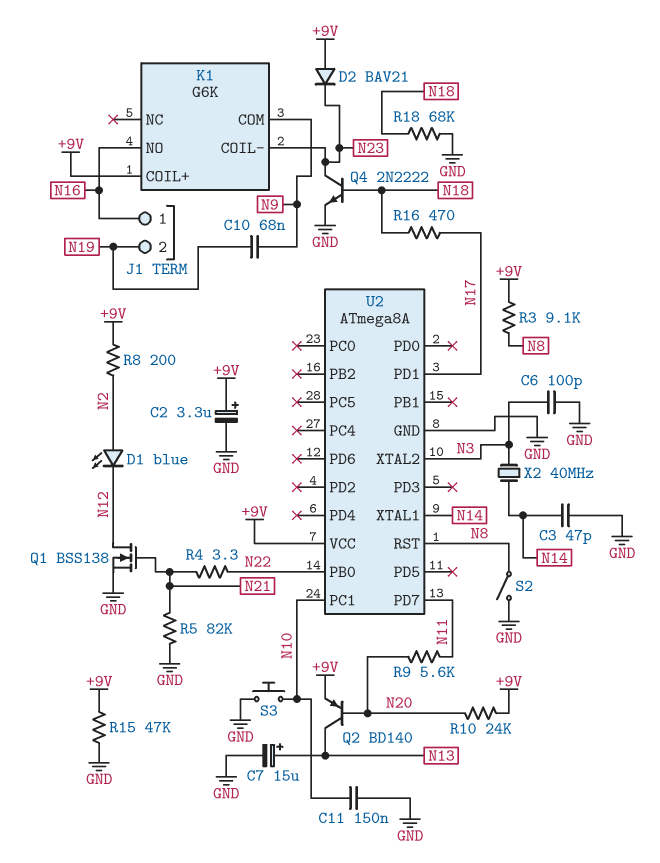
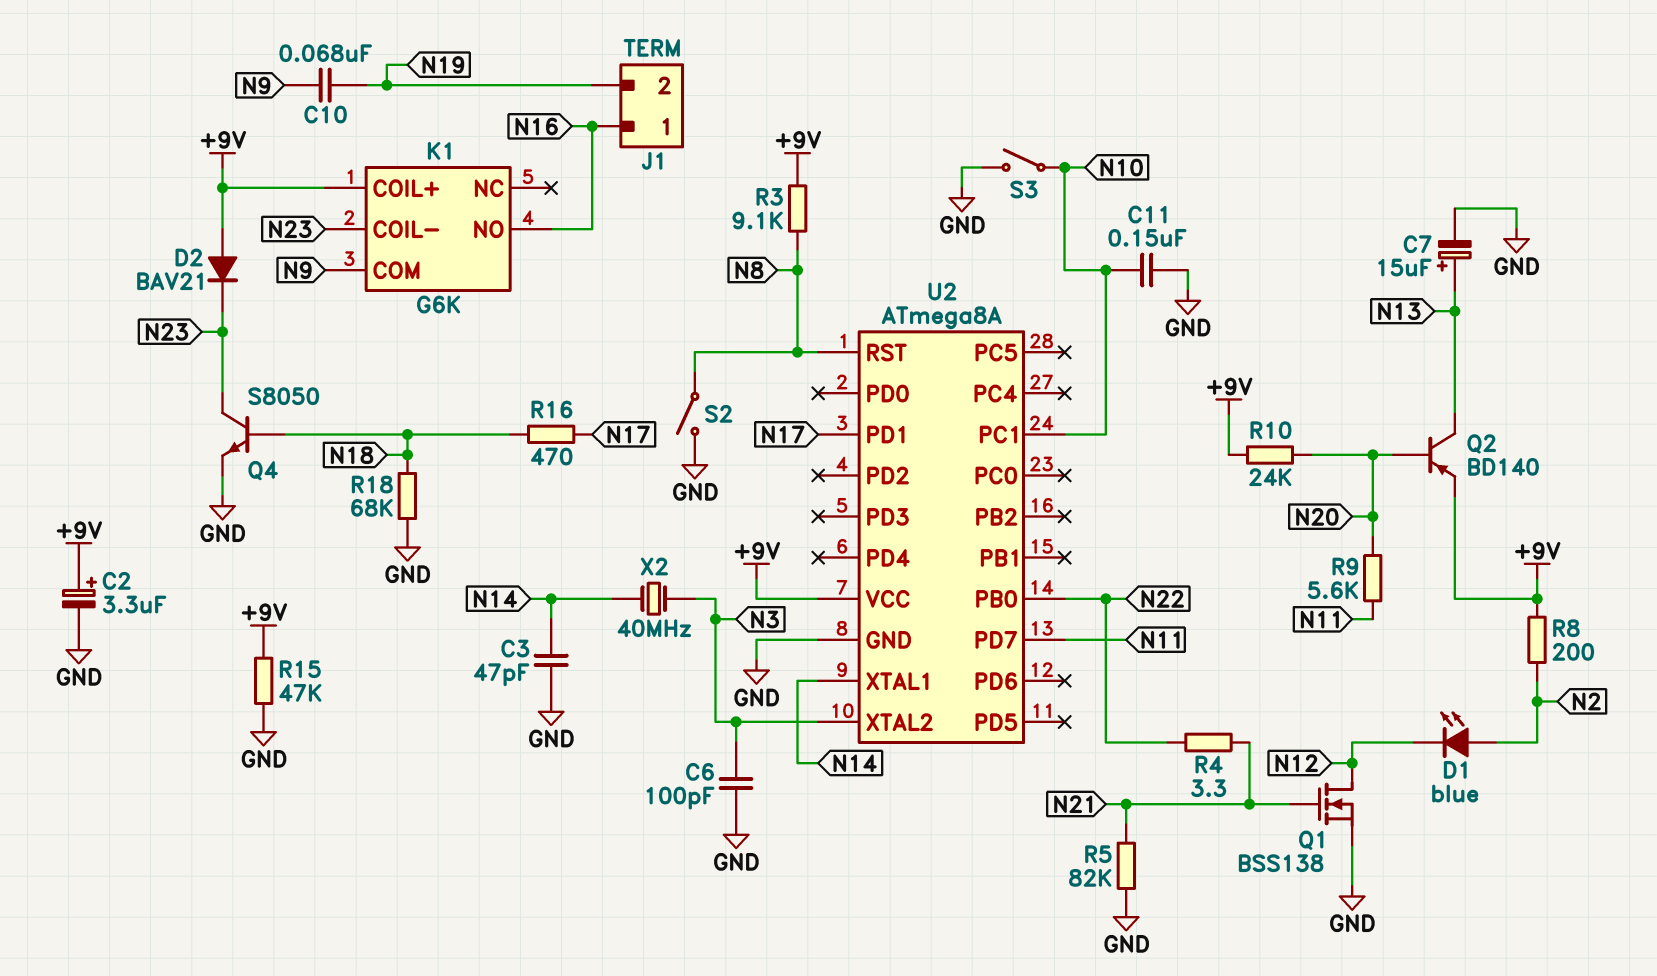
Q4: NPN 2N2222 (B N18, C N23, E GND) -> NPN S8050 (B N18, C N23, E GND)
S3: button (GND, N10) -> switch (GND, N10)

